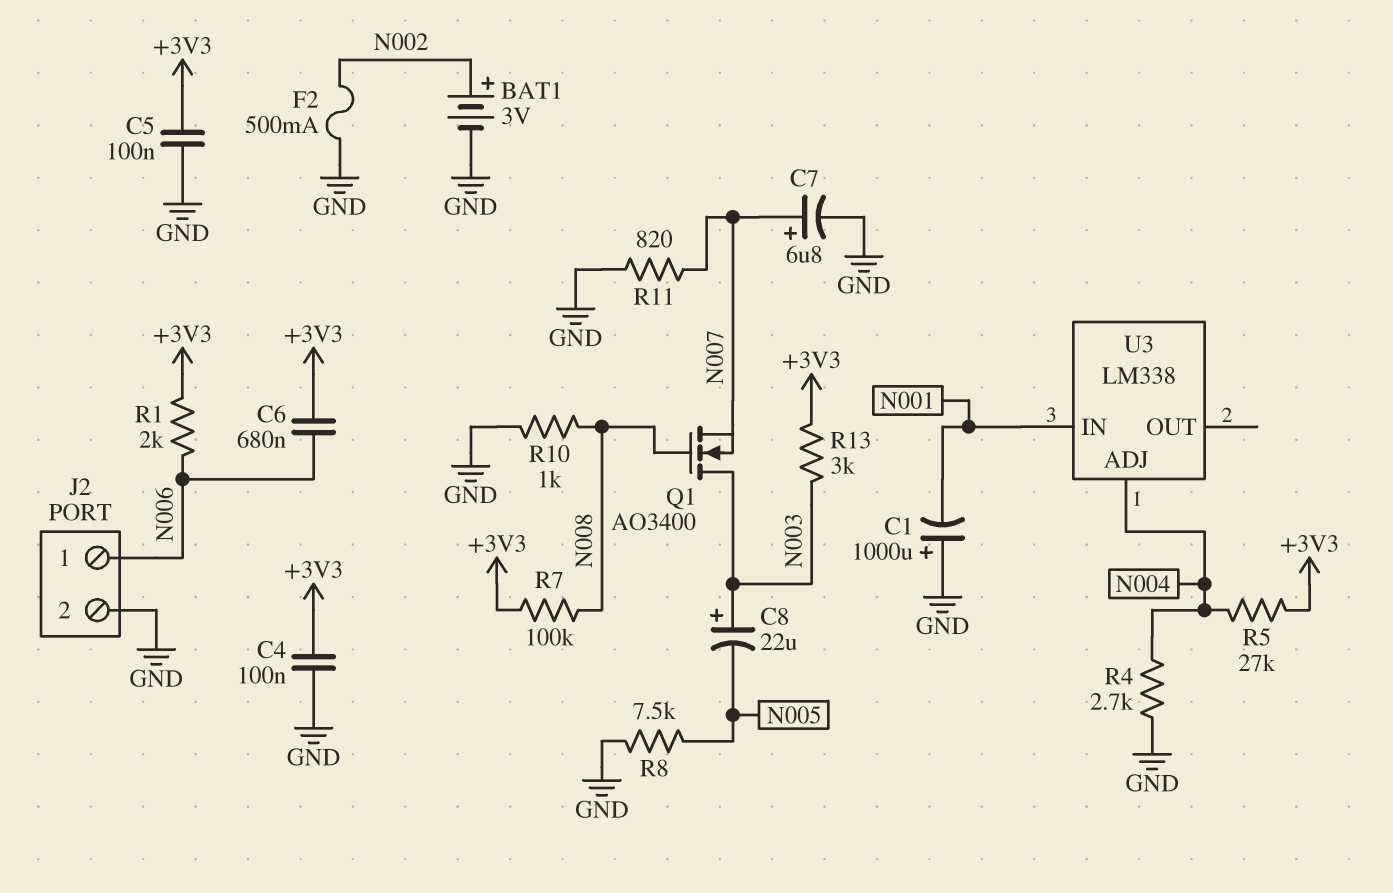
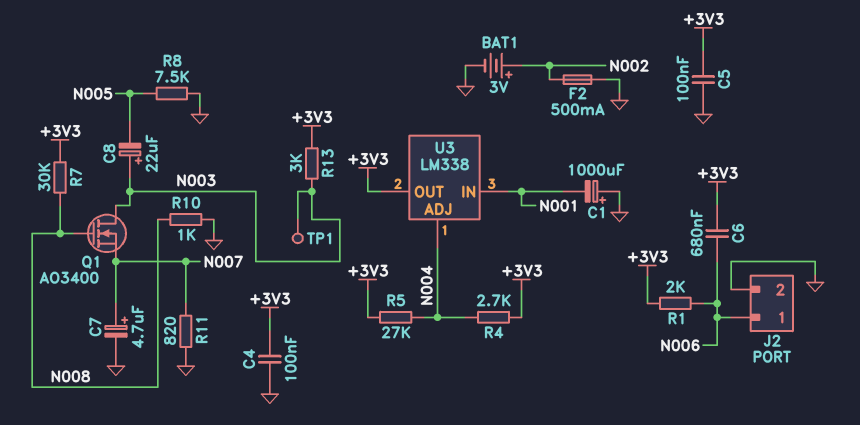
C7: 6.8uF (plus N007, minus GND) -> 4.7uF (plus N007, minus GND)
R4: 2.7k (GND, N004) -> 2.7k (+3V3, N004)
R7: 100k (+3V3, N008) -> 30k (+3V3, N008)
TP1: none -> test point (N003)
U3 pin OUT: none -> +3V3

